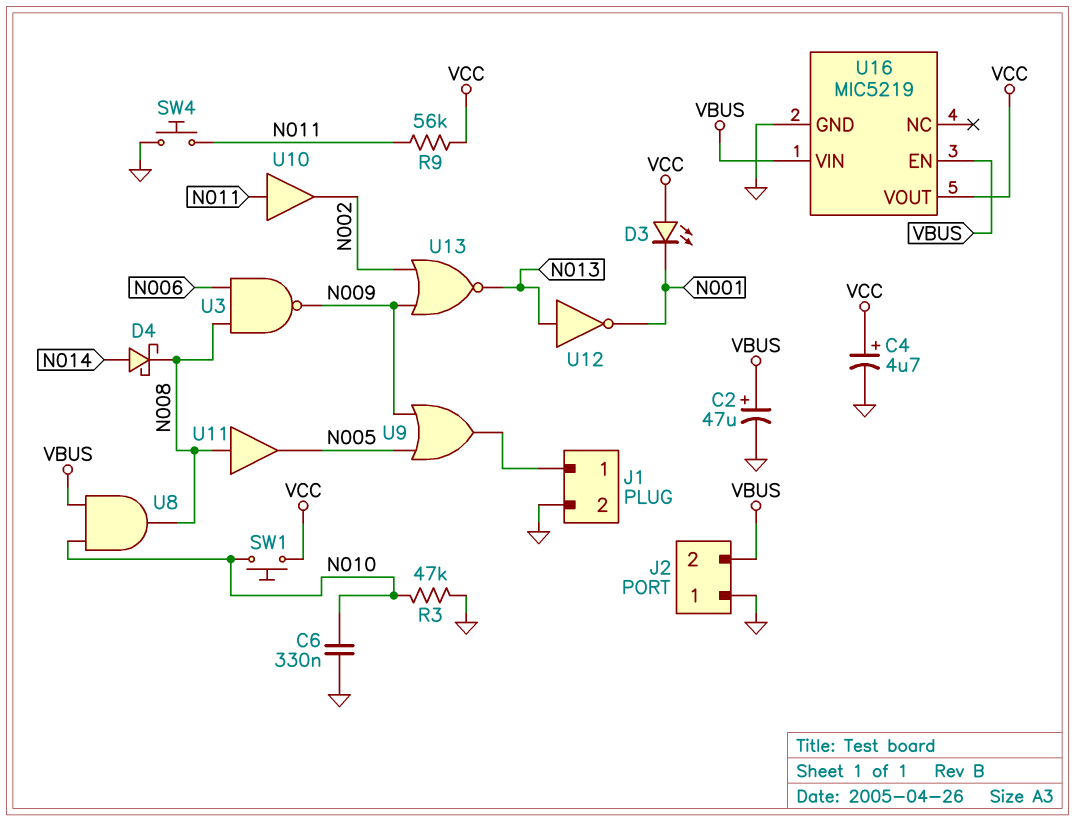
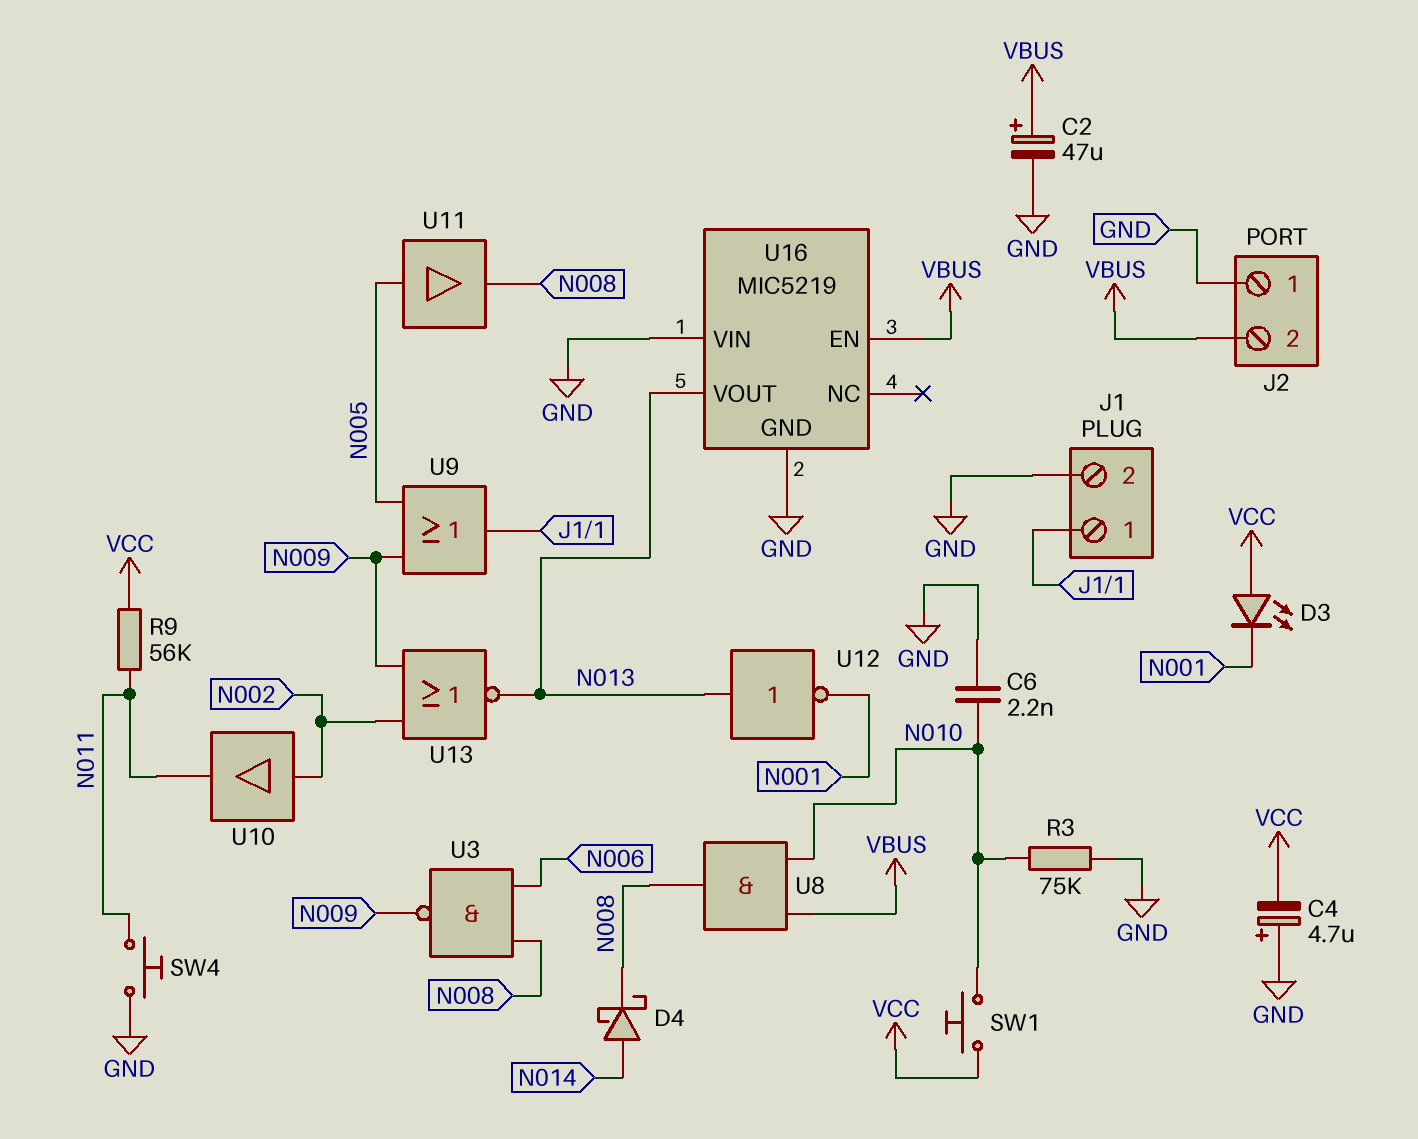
C4: 4.7uF (plus VCC, minus GND) -> 4.7uF (plus GND, minus VCC)
C6: 330nF (GND, N010) -> 2.2nF (GND, N010)
R3: 47k (GND, N010) -> 75k (GND, N010)
U10: buffer (in N011, out N002) -> buffer (in N002, out N011)
U11: buffer (in N008, out N005) -> buffer (in N005, out N008)
U16 pin VIN: VBUS -> GND
U16 pin VOUT: VCC -> N013

